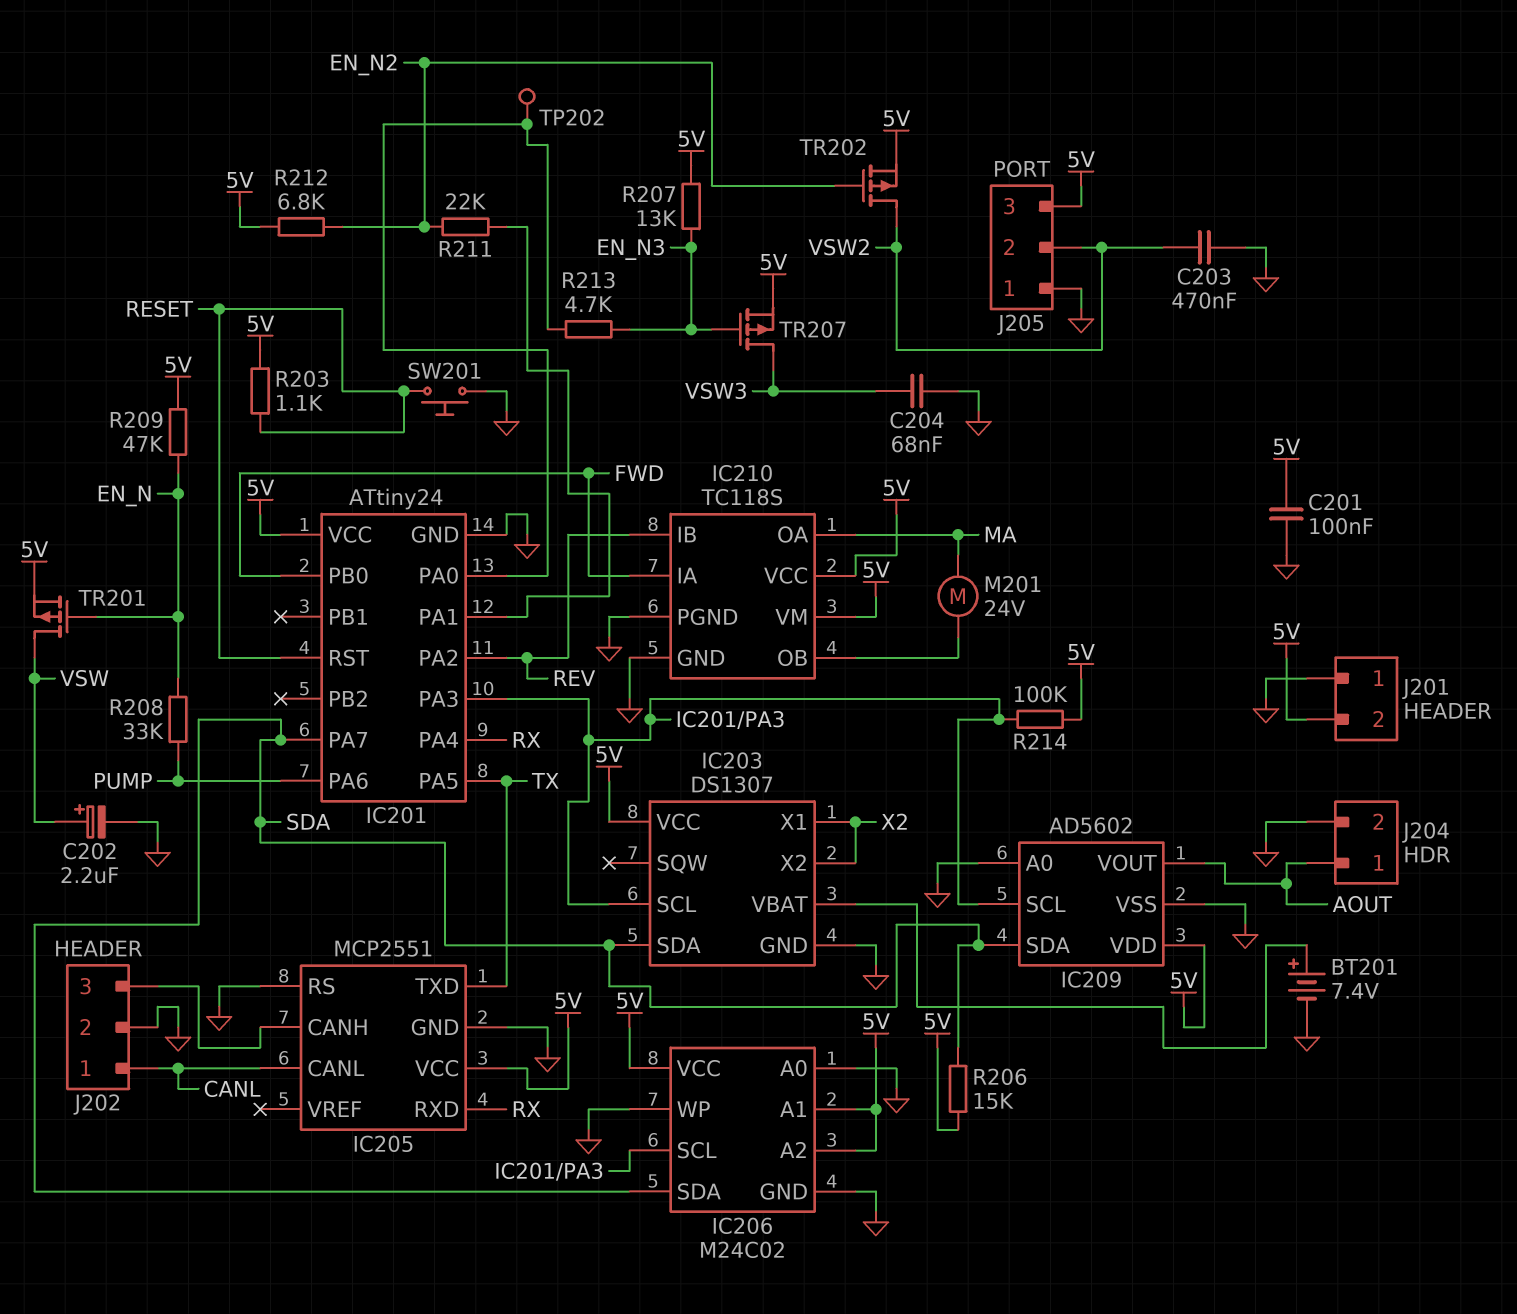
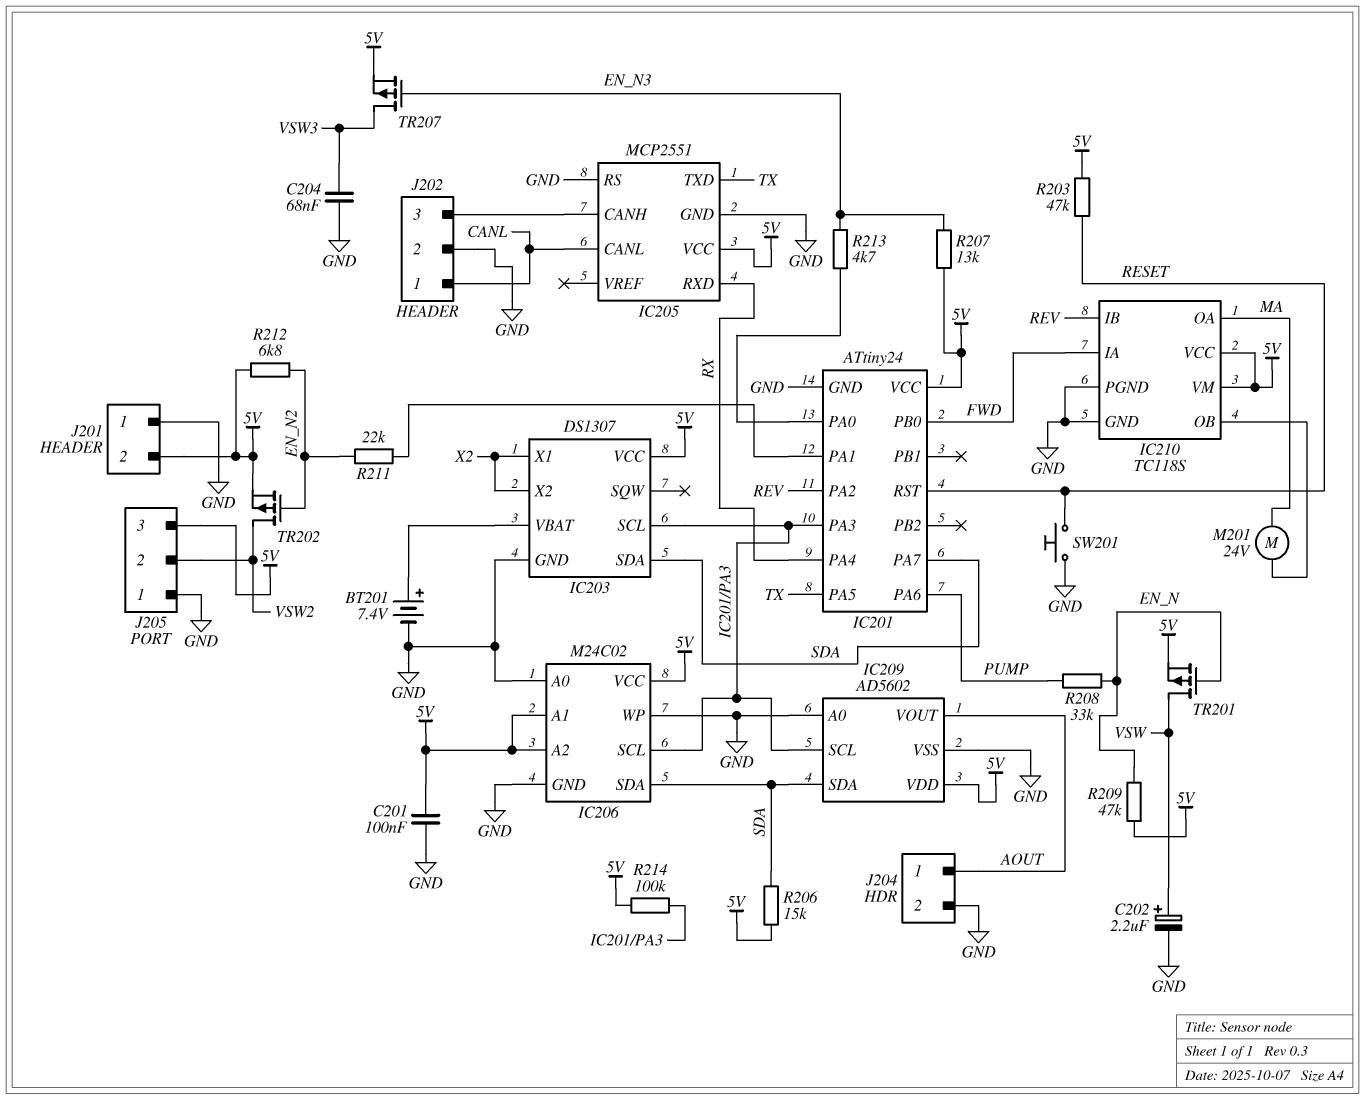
C203: 470nF (GND, VSW2) -> none
R203: 1.1k (5V, RESET) -> 47k (5V, RESET)
TP202: test point (IC201/PA0) -> none

